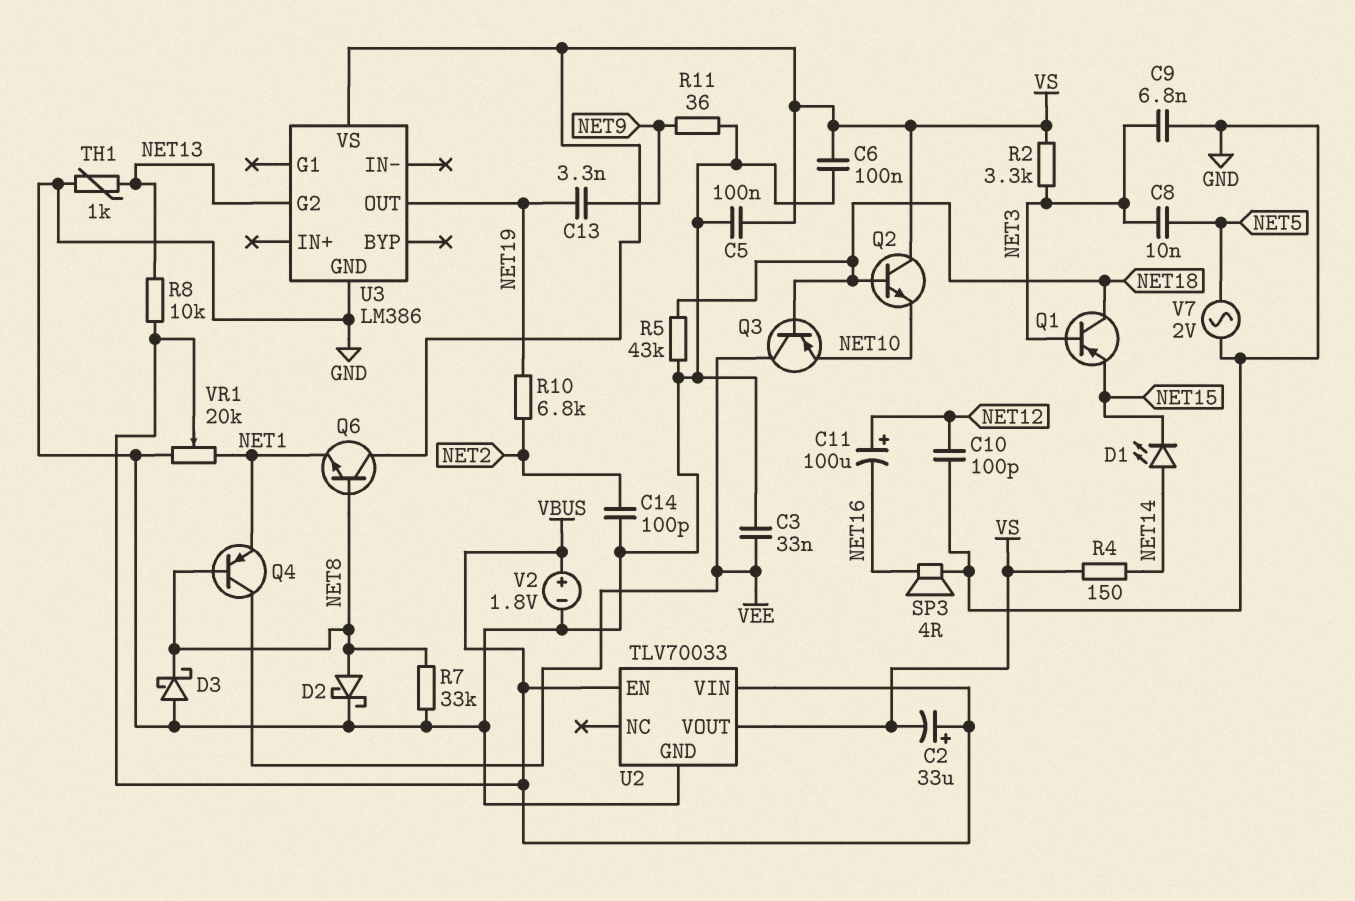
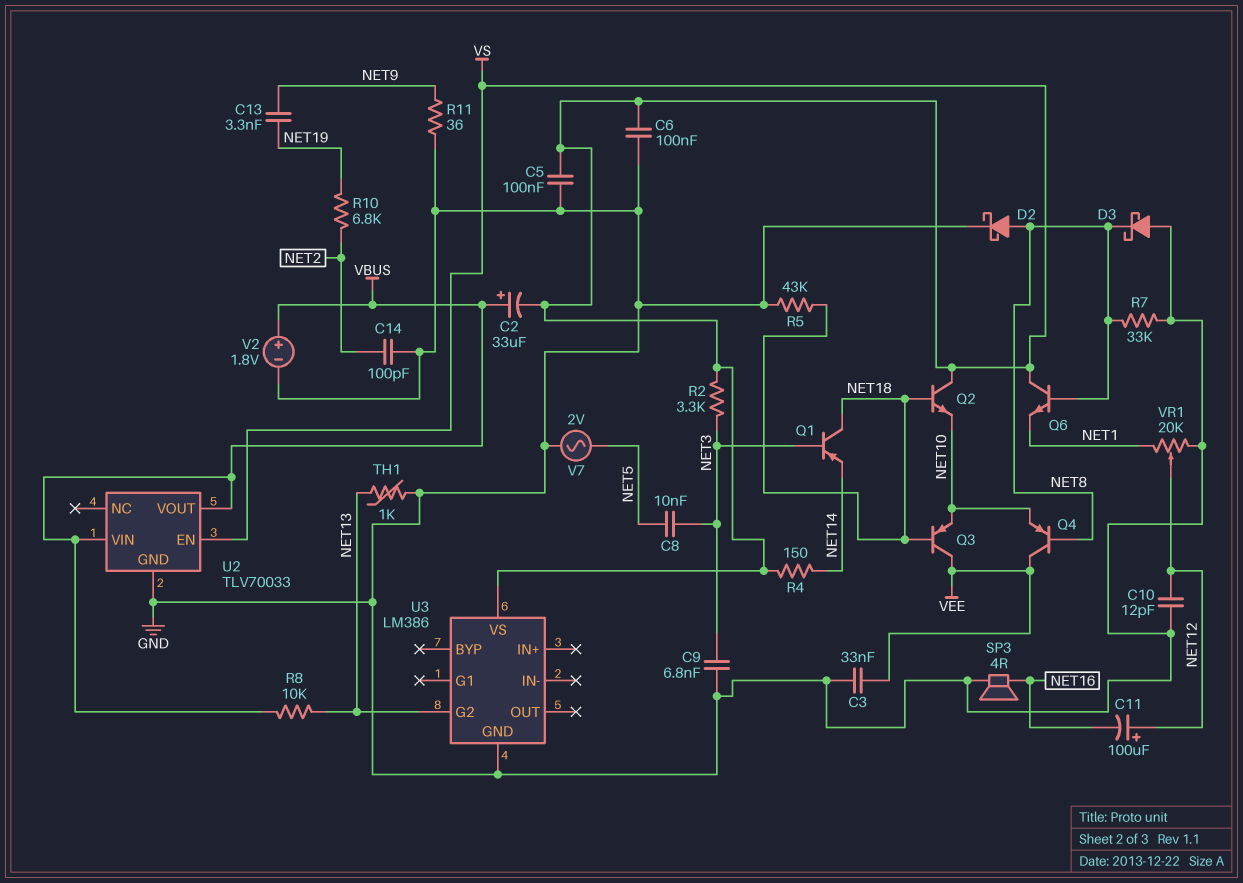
C10: 100pF (GND, NET12) -> 12pF (GND, NET12)
D1: LED (A NET14, K NET15) -> none
Q1: PNP (B NET3, C NET18, E NET15) -> PNP (B NET3, C NET18, E NET14)
Q4: PNP (B NET8, C VEE, E NET1) -> PNP (B NET8, C VEE, E NET10)
U2 pin EN: VBUS -> VS
U2 pin VOUT: VS -> VBUS
U3 pin OUT: NET19 -> none
VR1: 20k (GND, NET1, wiper VBUS) -> 20k (GND, NET1, wiper NET12)

